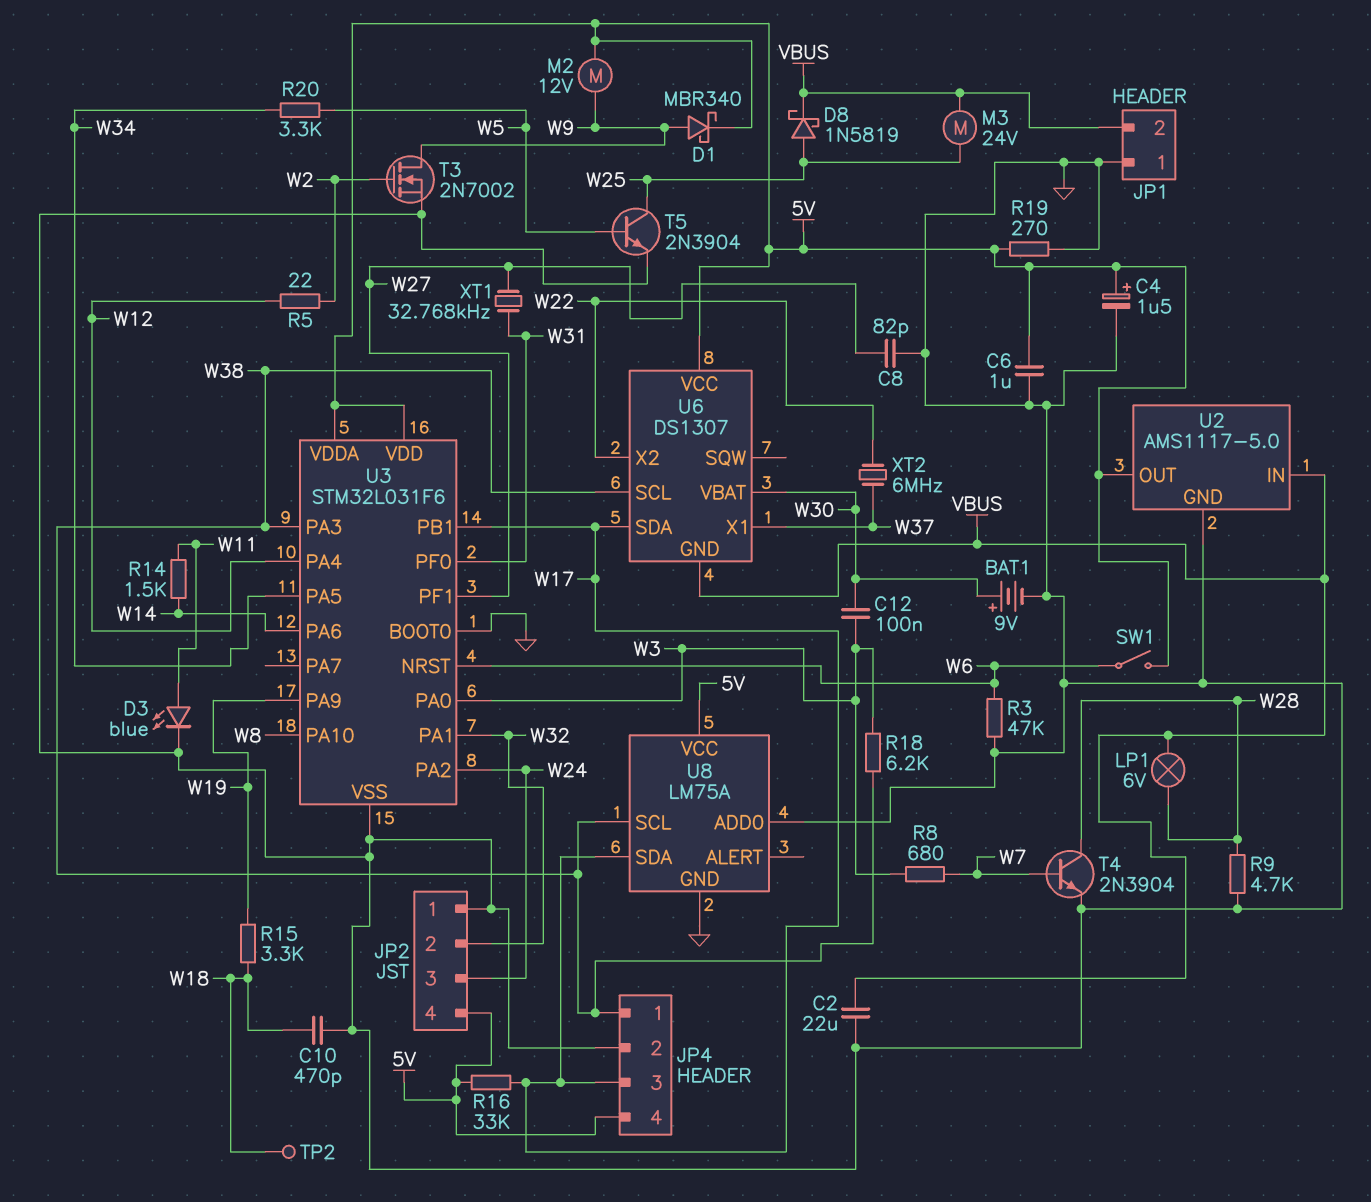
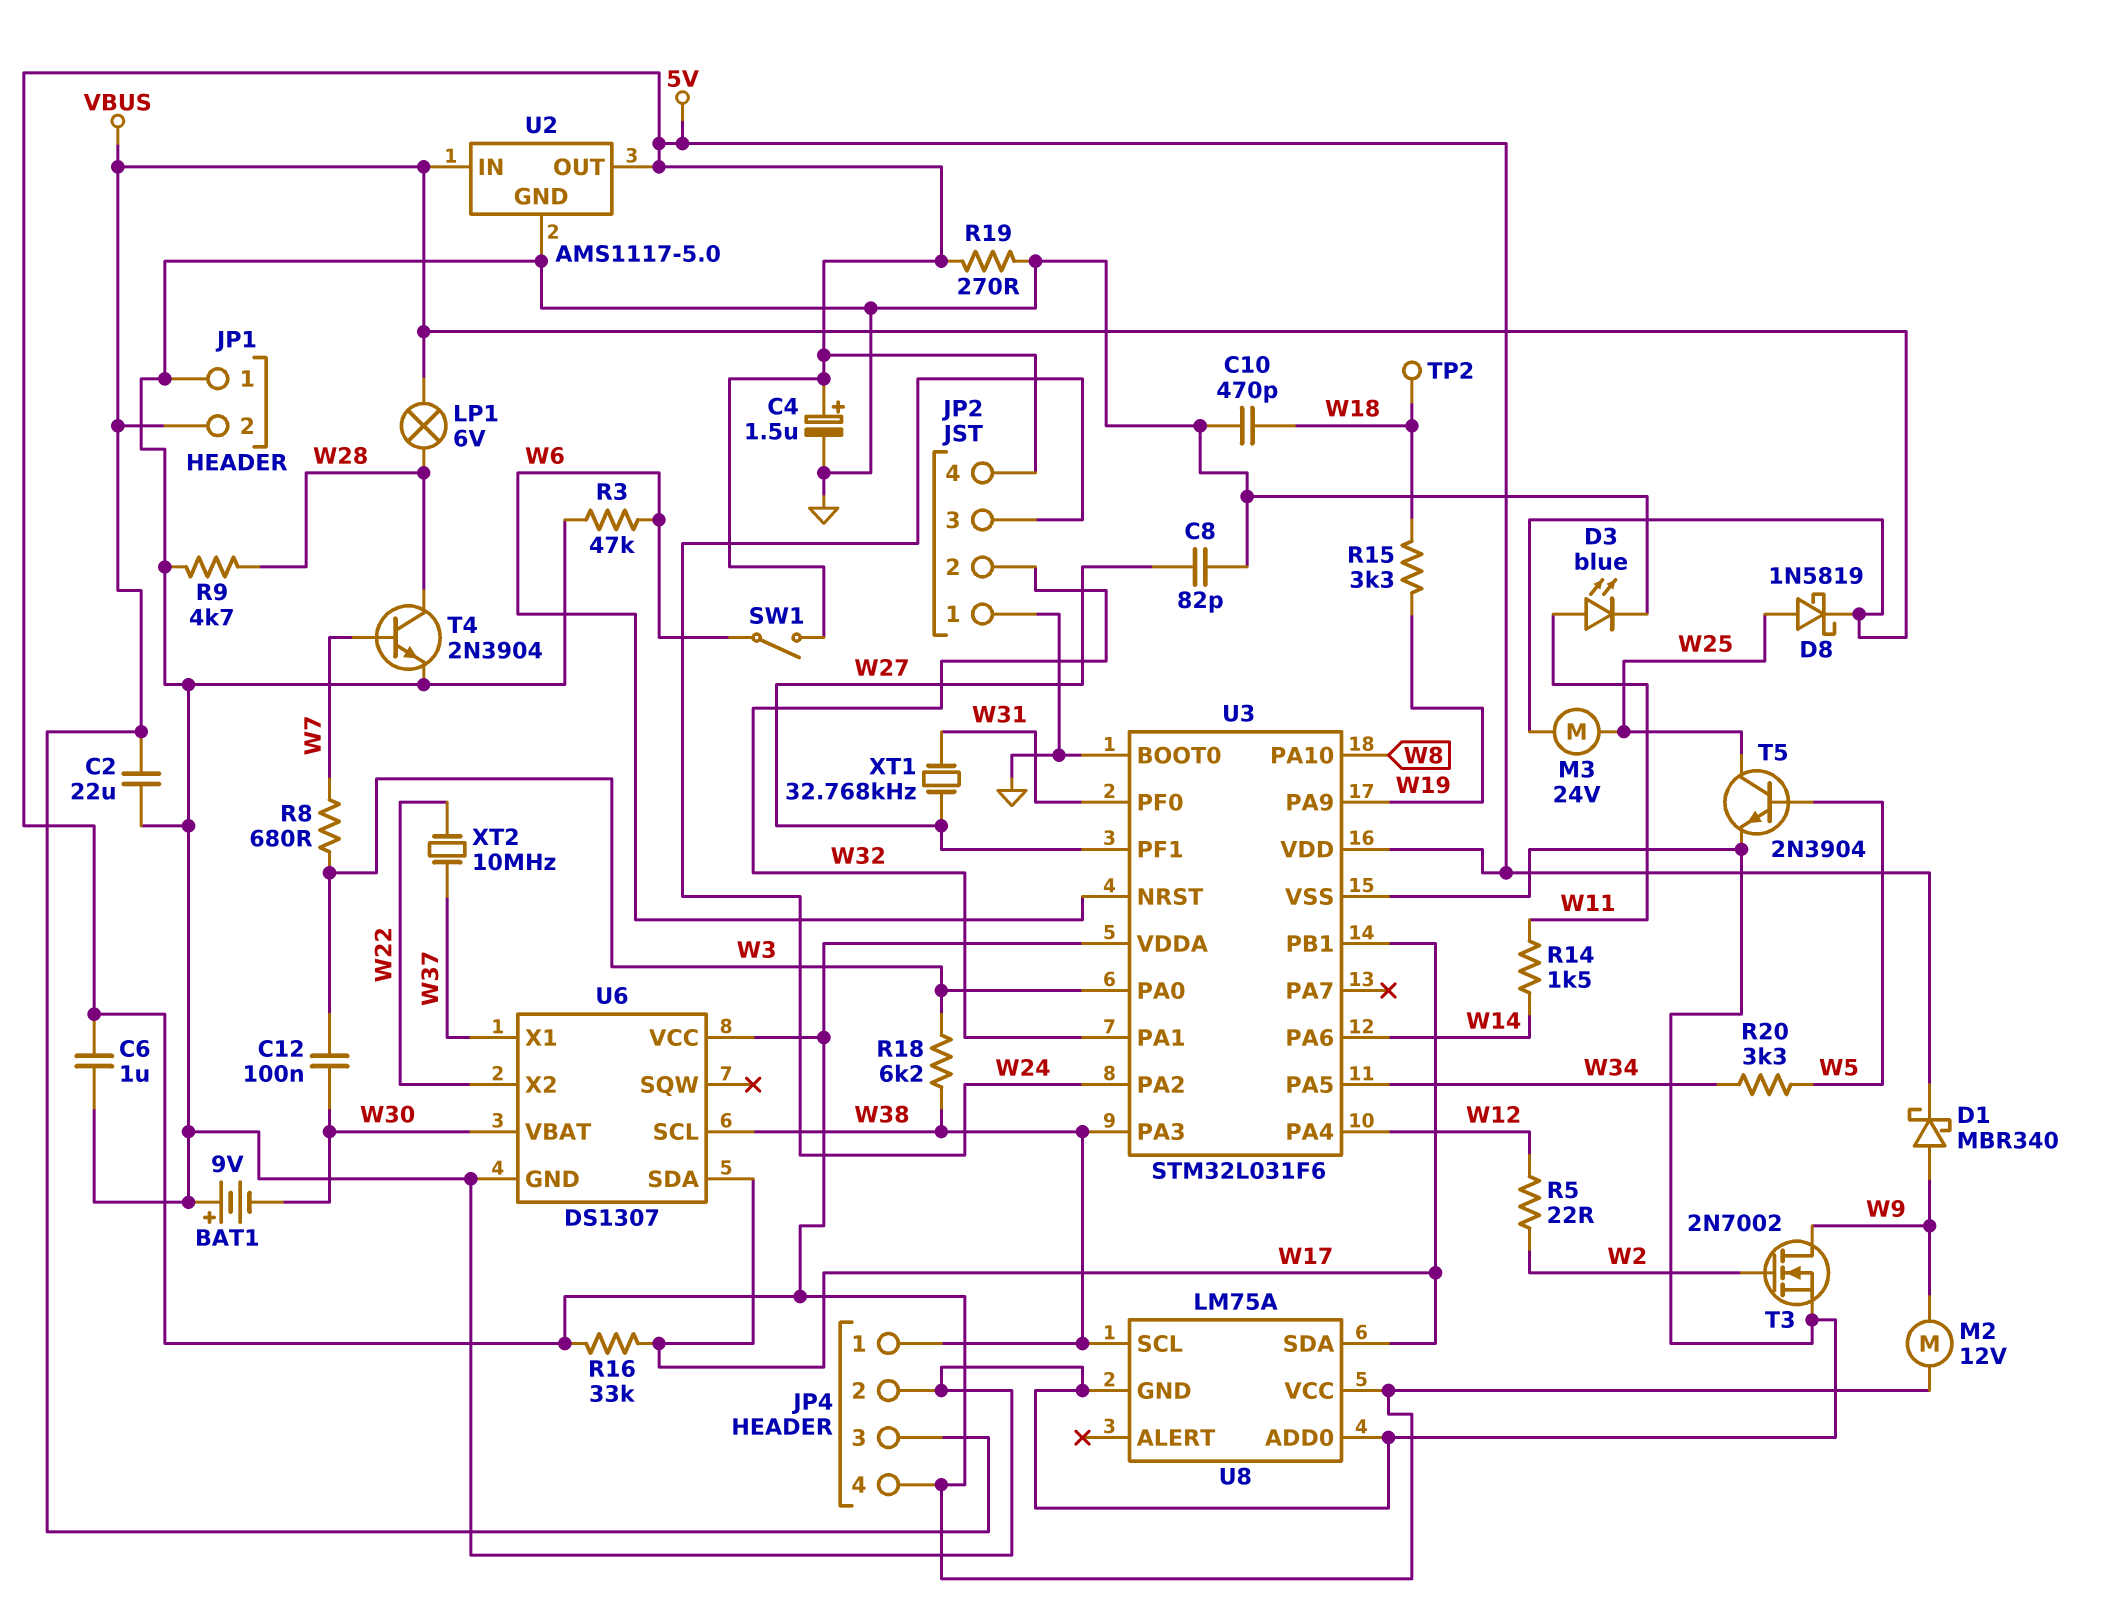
BAT1: 9V (plus W30, minus GND) -> 9V (plus GND, minus W30)
JP4 pin 3: W17 -> VBUS
U6 pin GND: VBUS -> GND
XT2: 6MHz (W22, W37) -> 10MHz (W22, W37)

